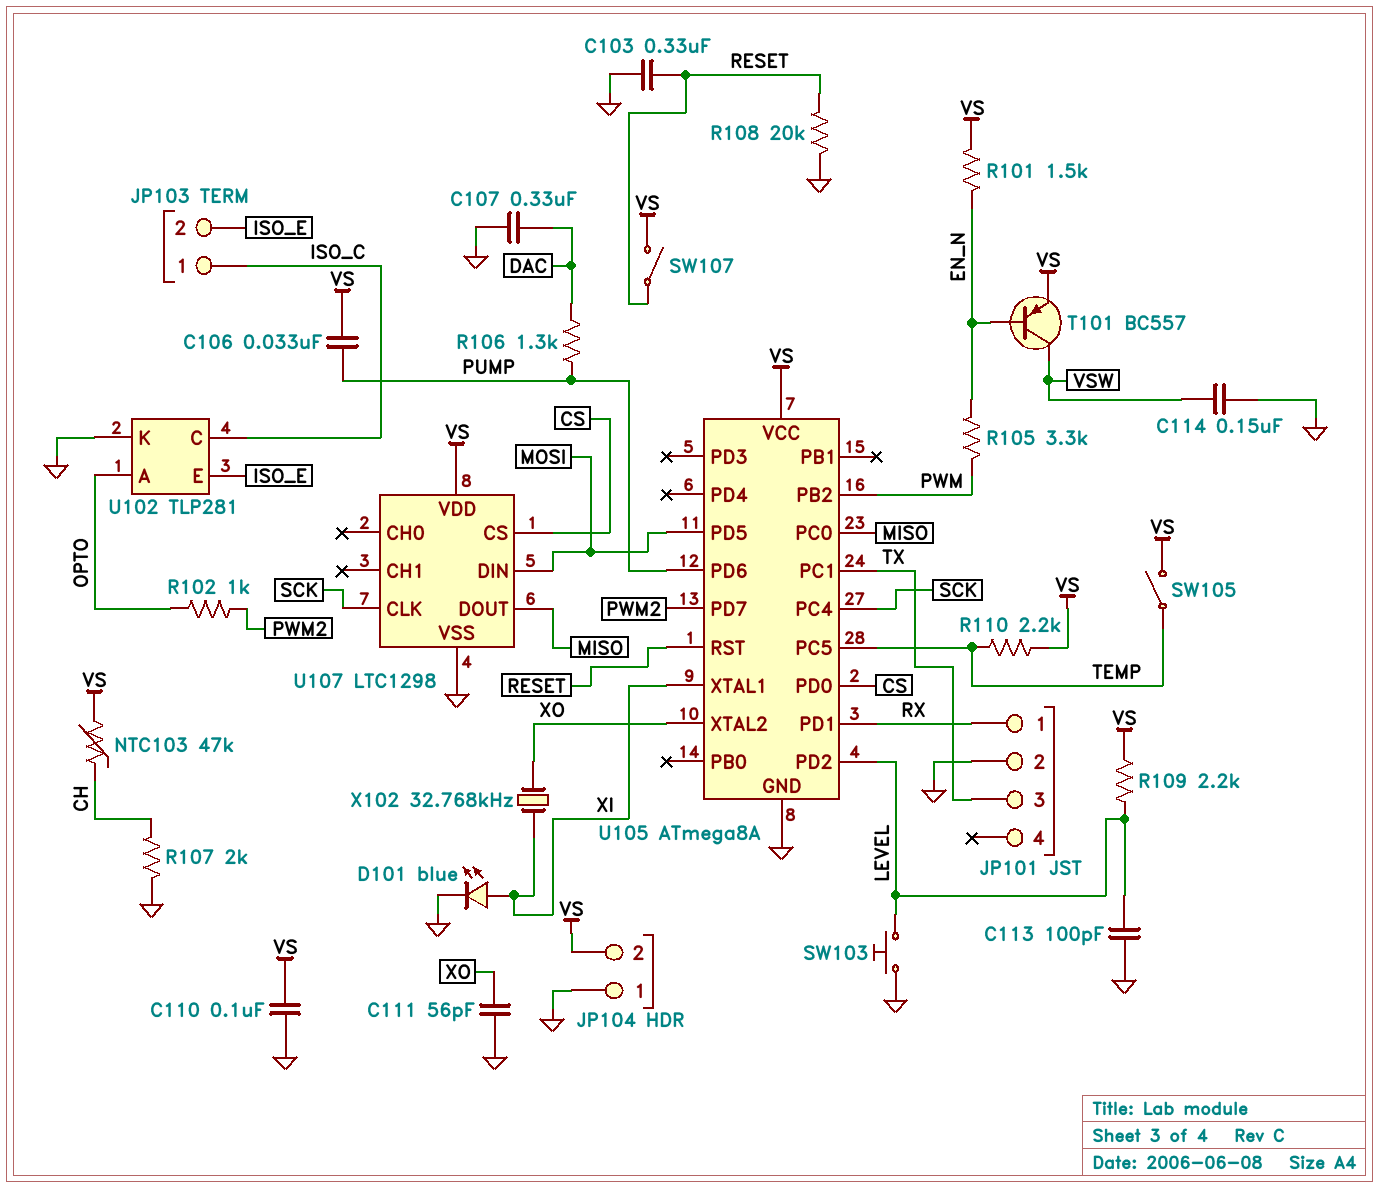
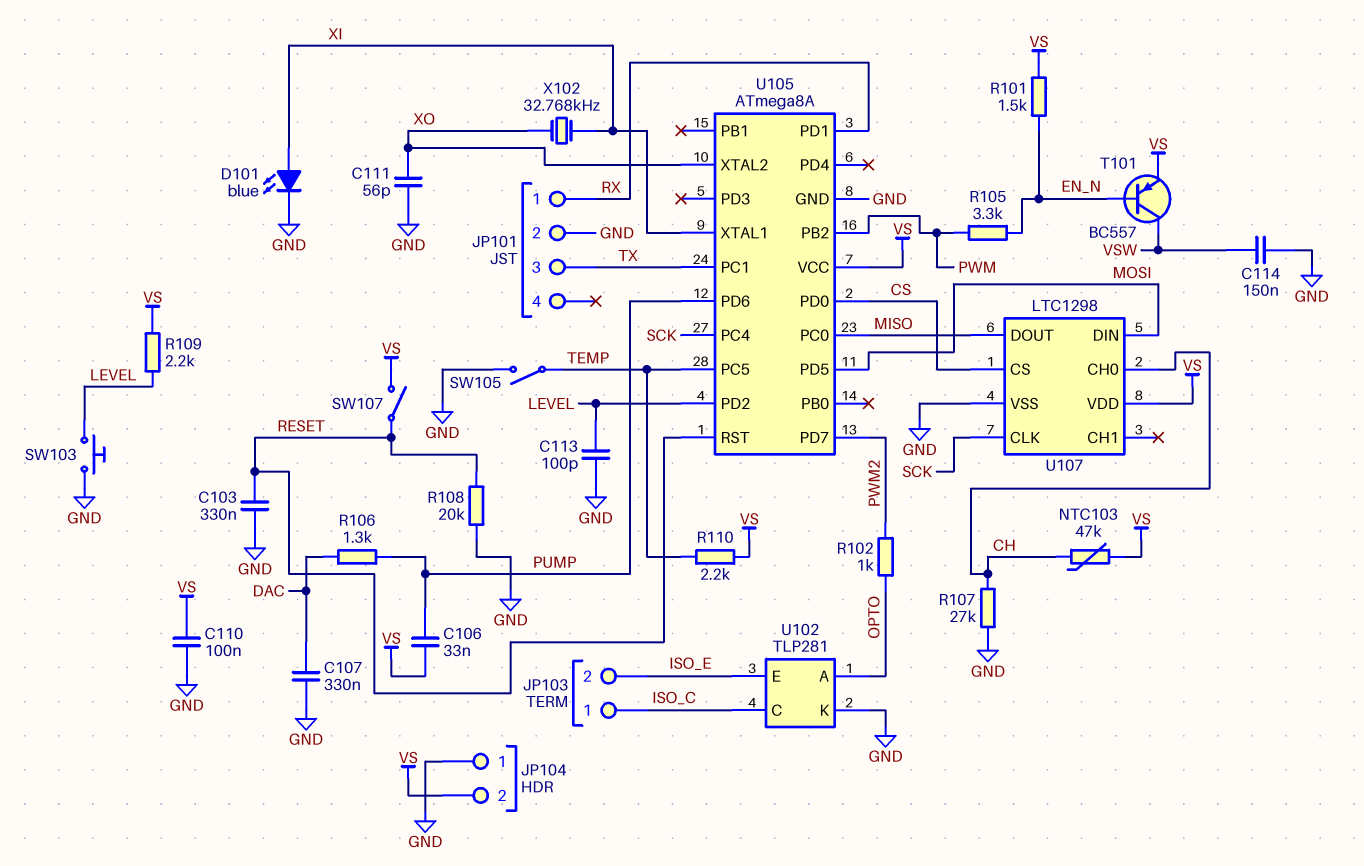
R107: 2k (CH, GND) -> 27k (CH, GND)
SW105: switch (TEMP, VS) -> switch (GND, TEMP)
U107 pin CH0: none -> CH

